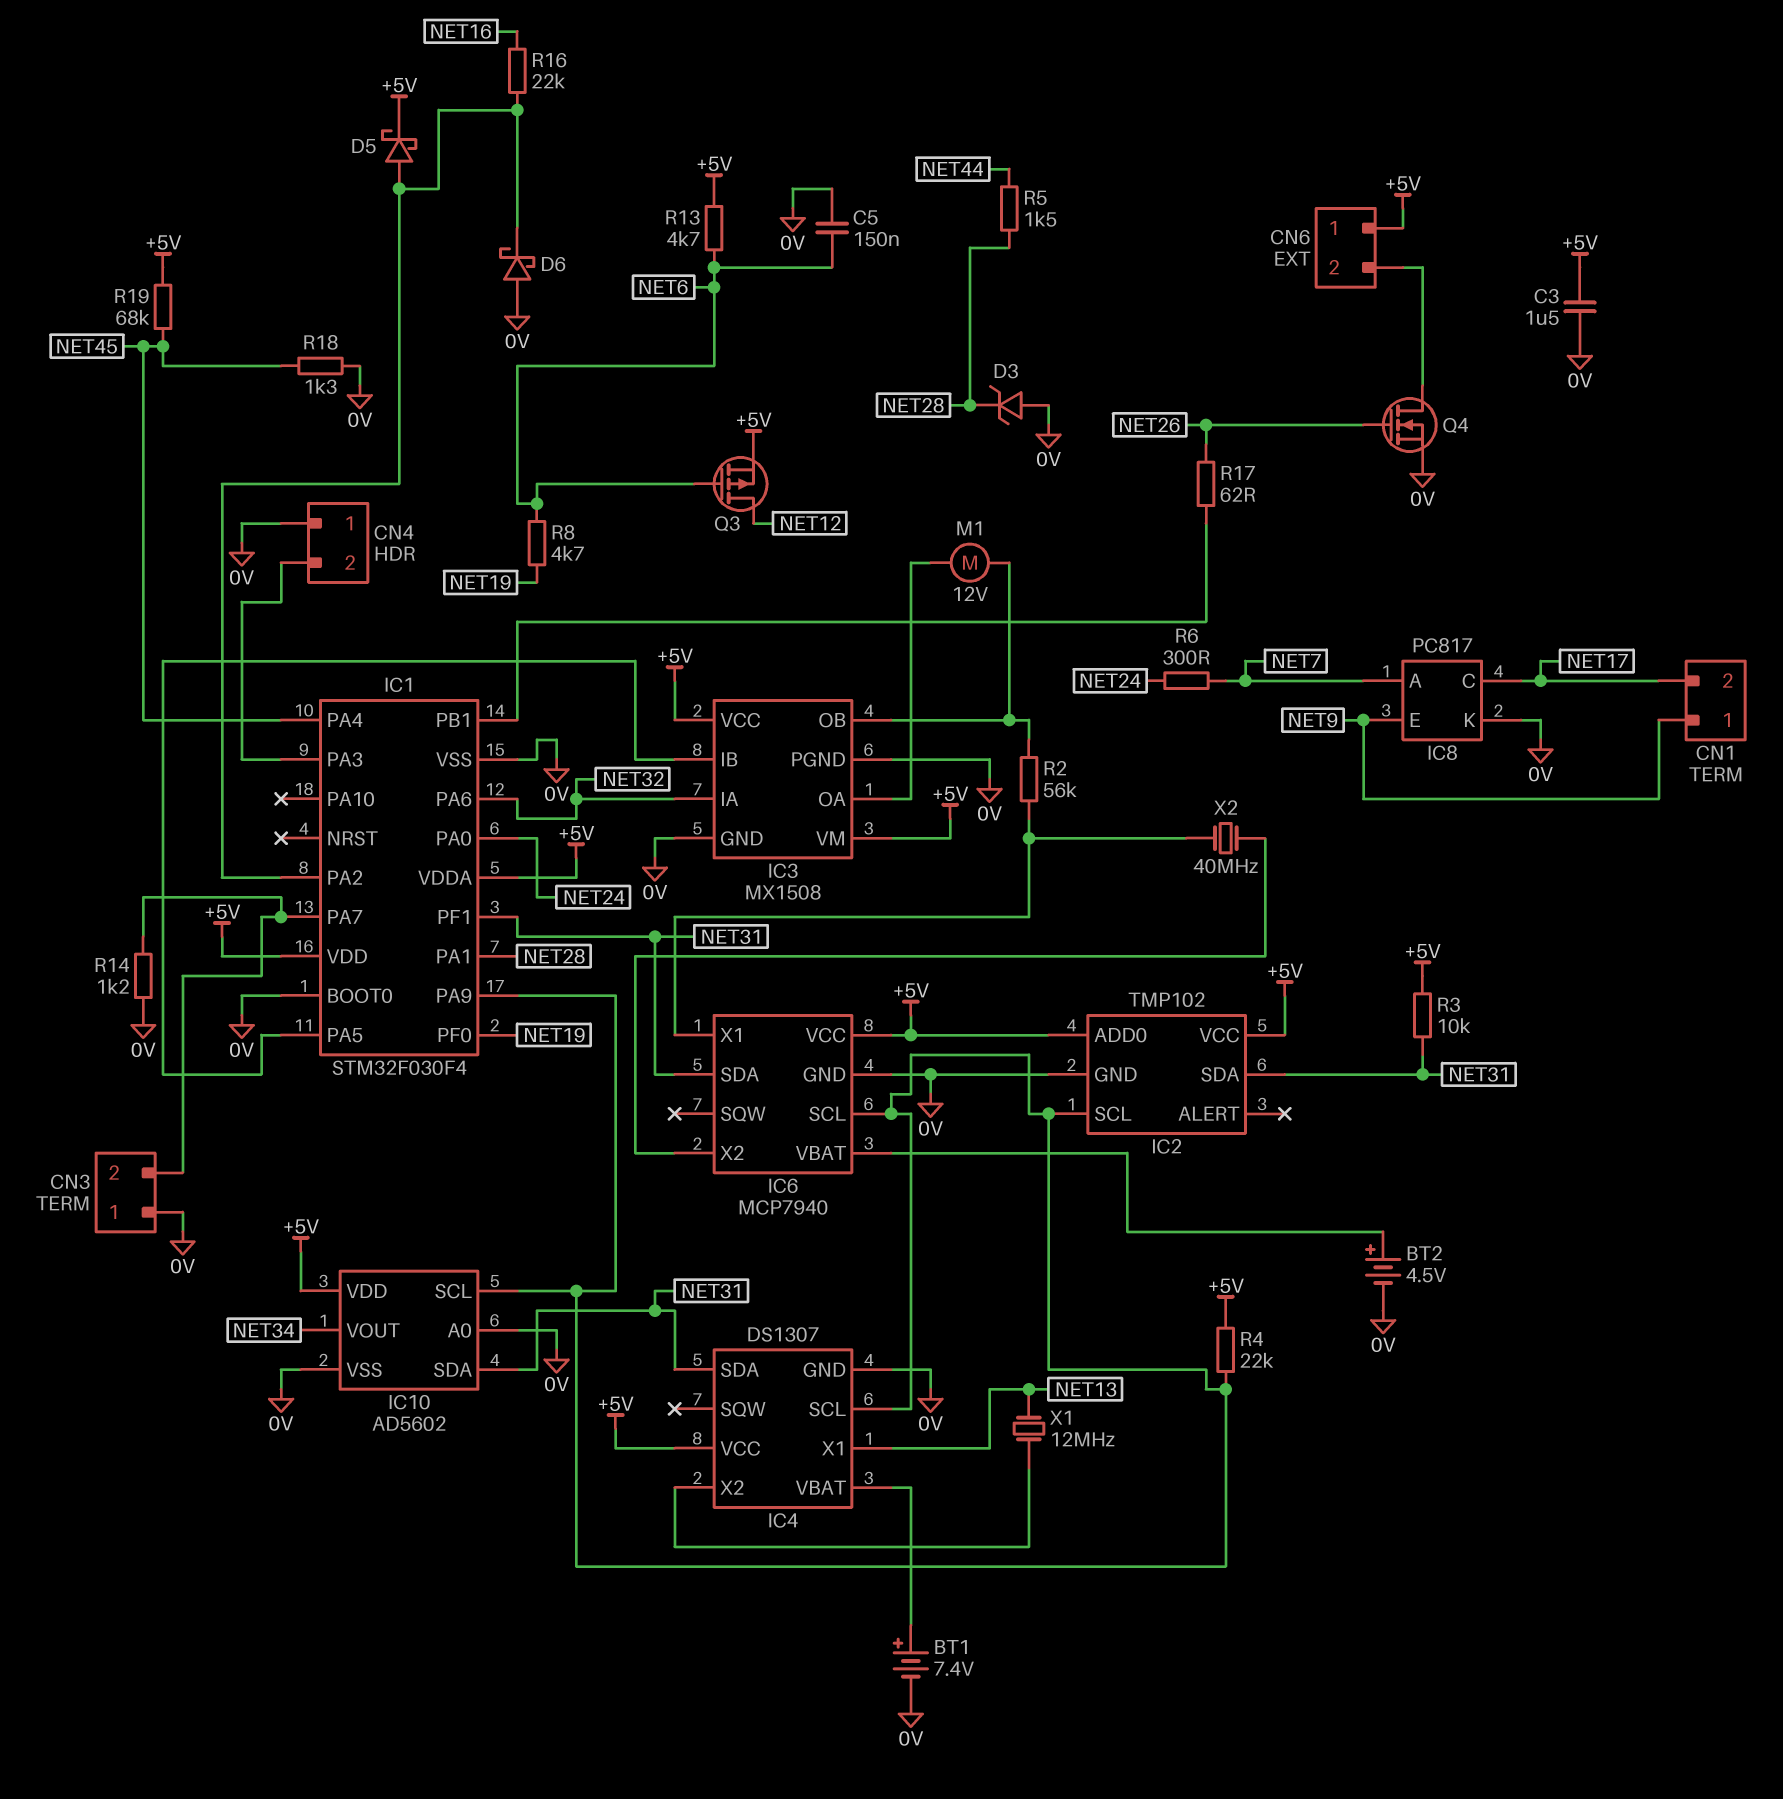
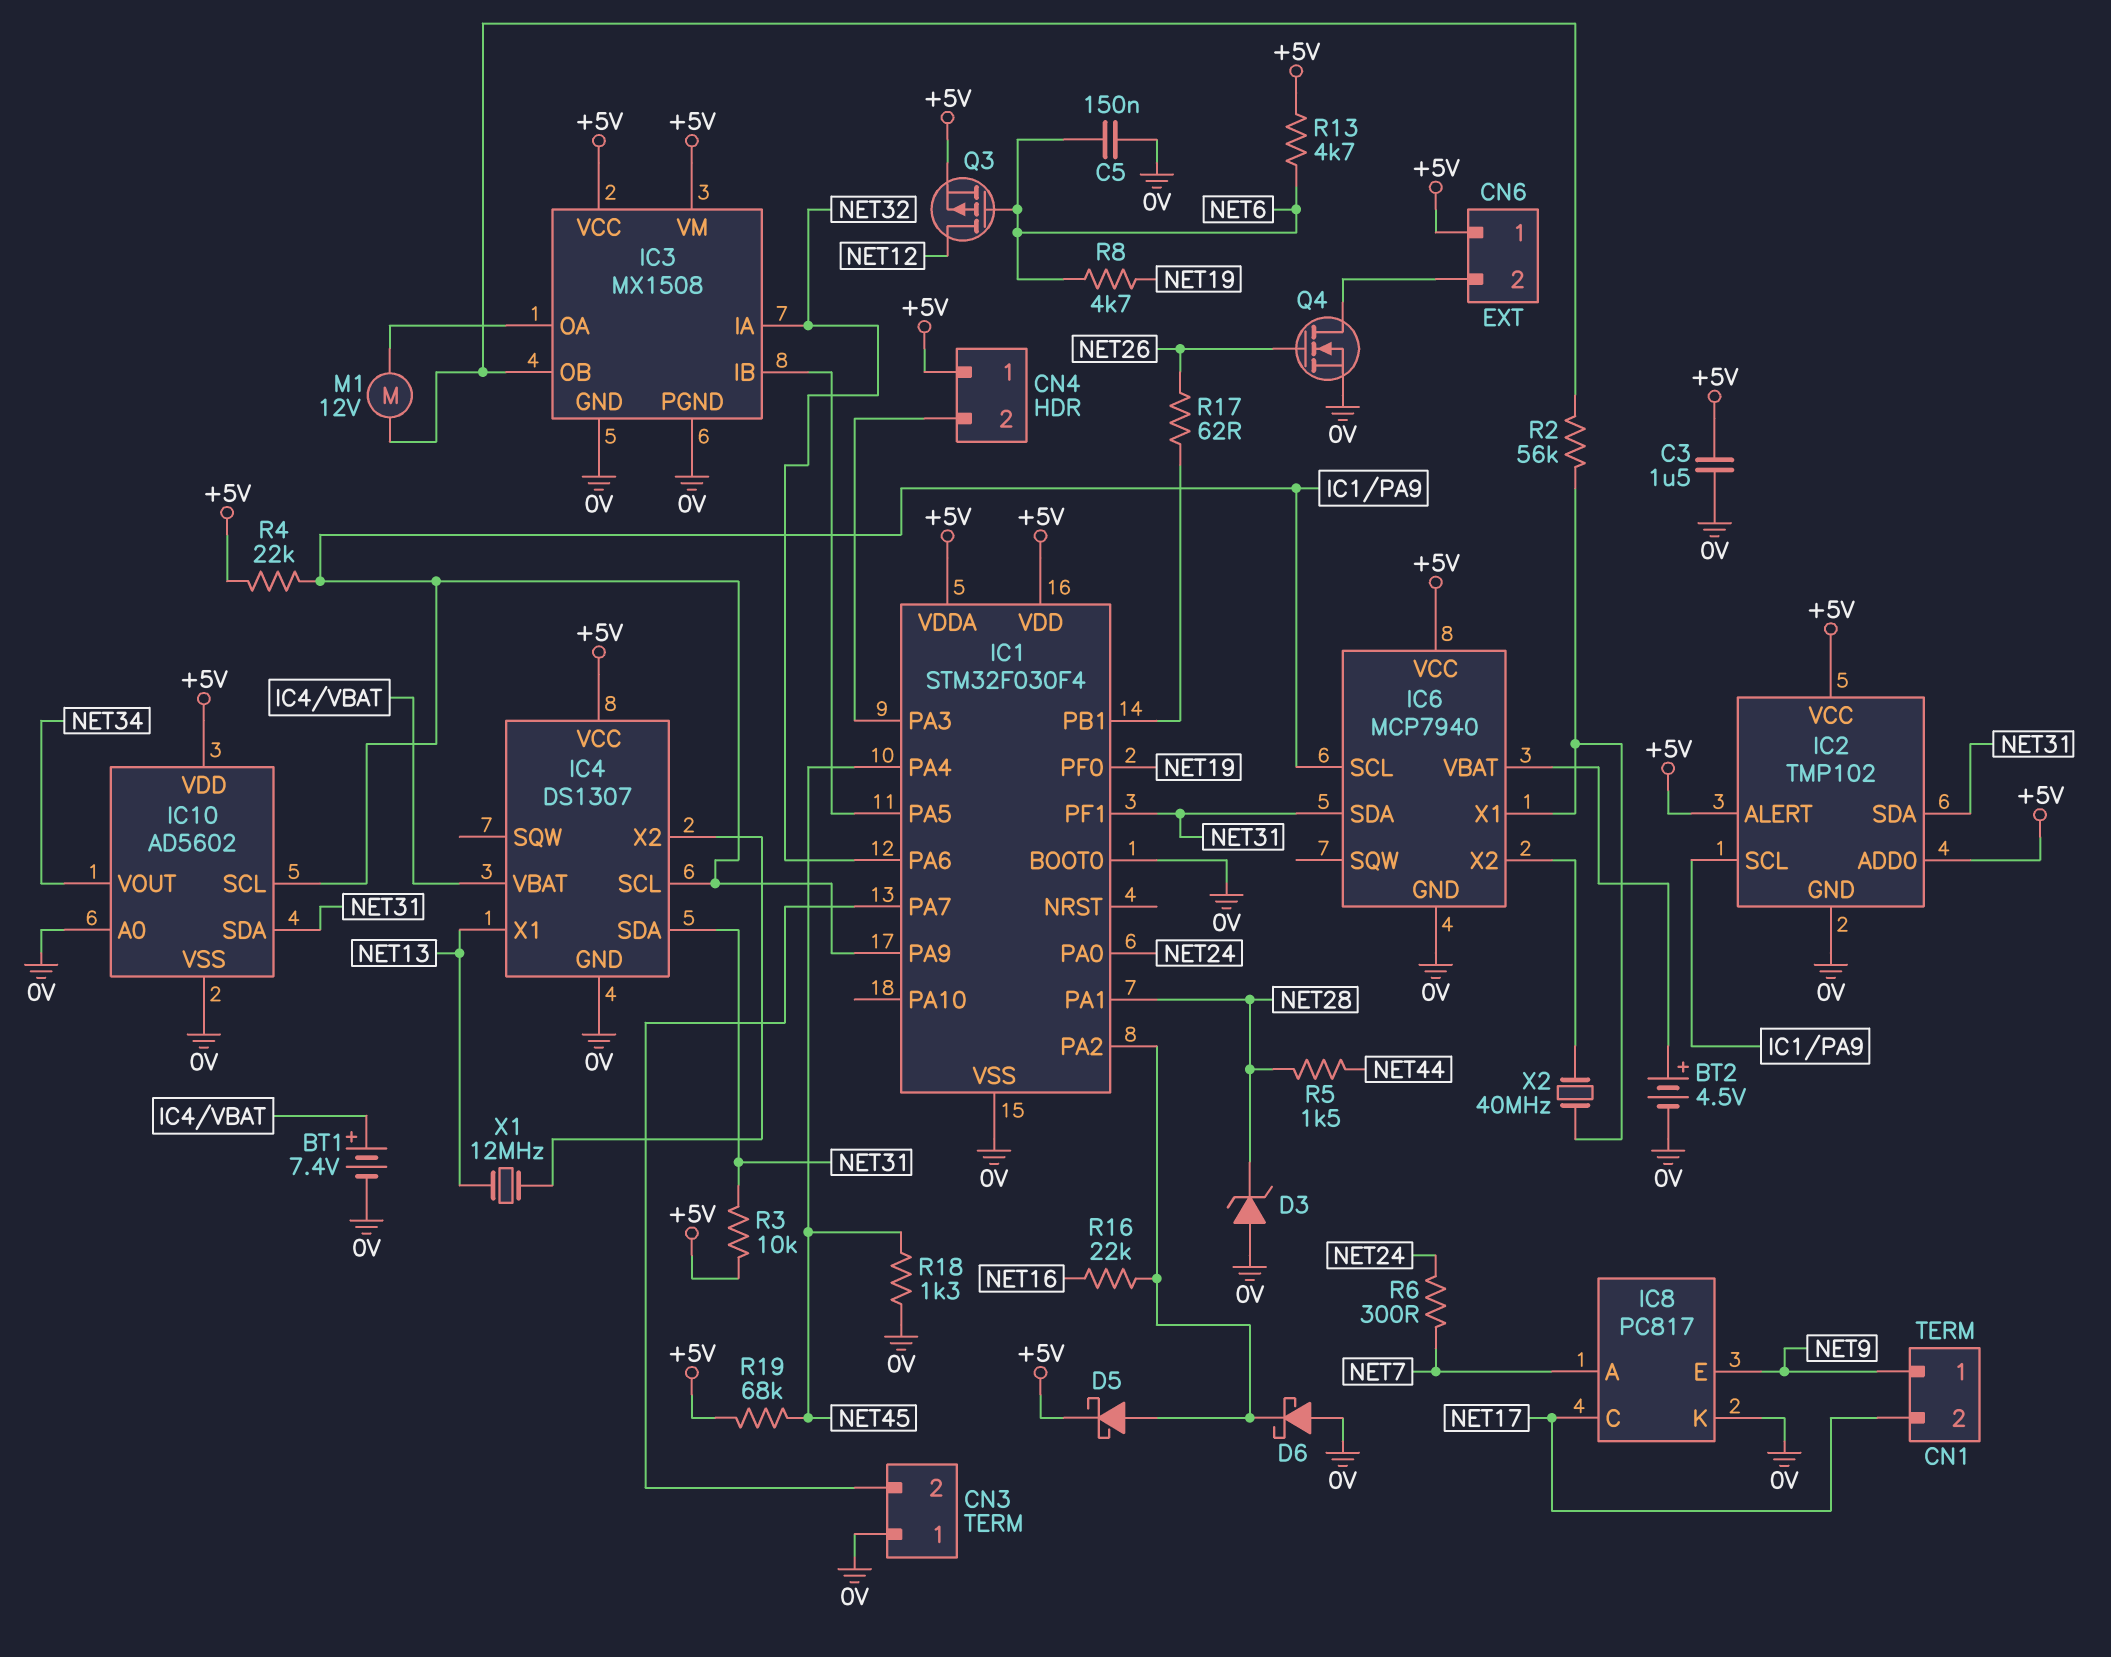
CN4 pin 1: 0V -> +5V
IC2 pin ALERT: none -> +5V
R14: 1.2k (0V, CN3/2) -> none

